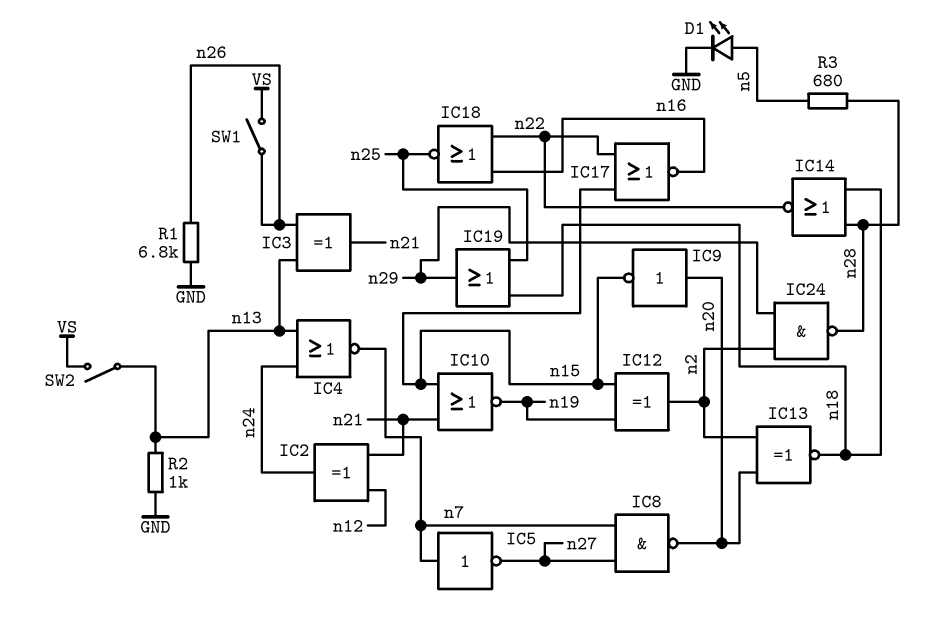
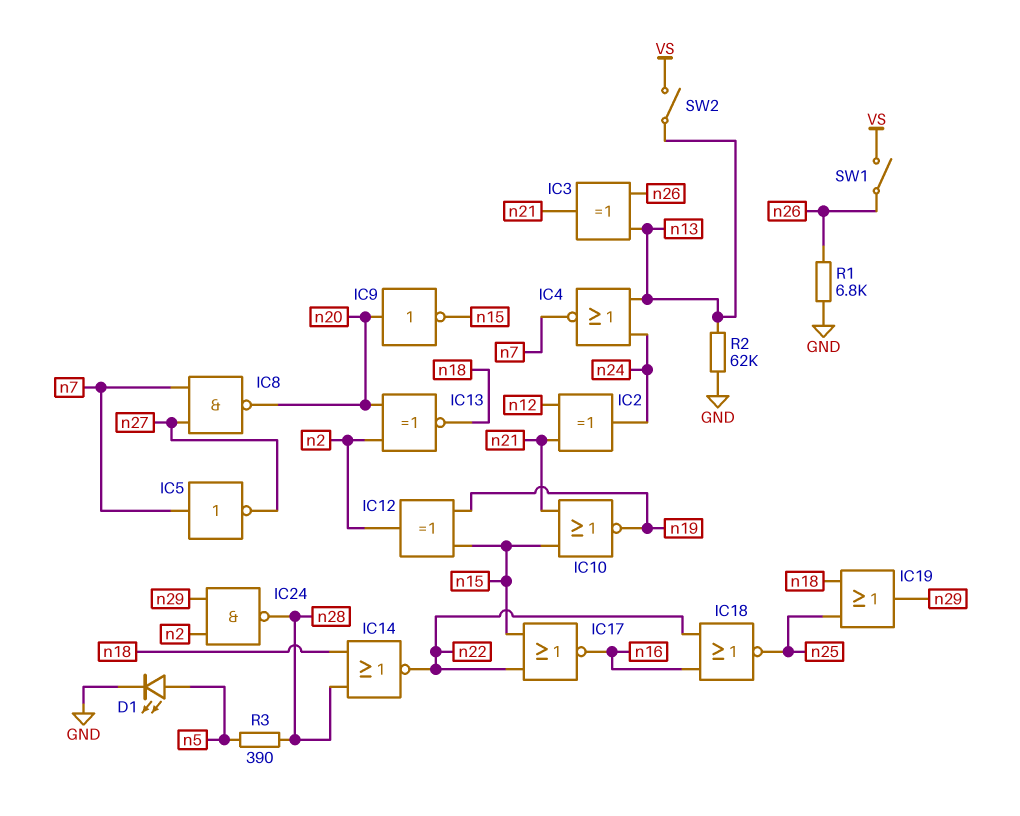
R2: 1k (GND, n13) -> 62k (GND, n13)
R3: 680 (n5, n28) -> 390 (n5, n28)

